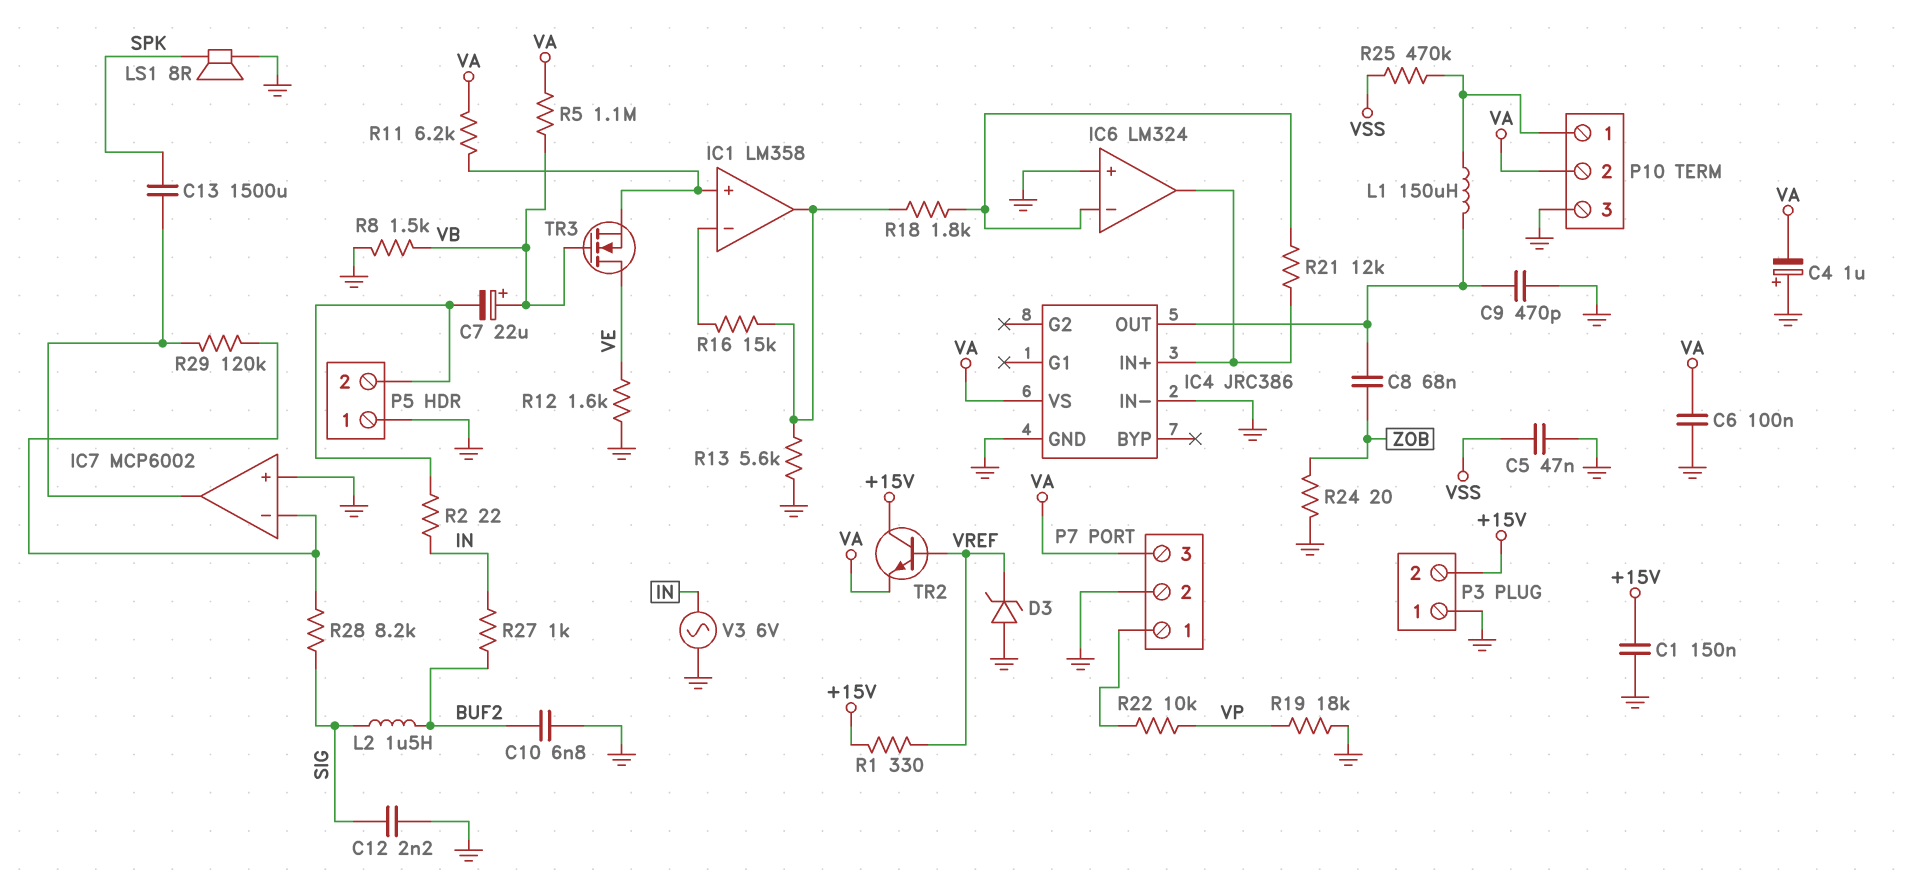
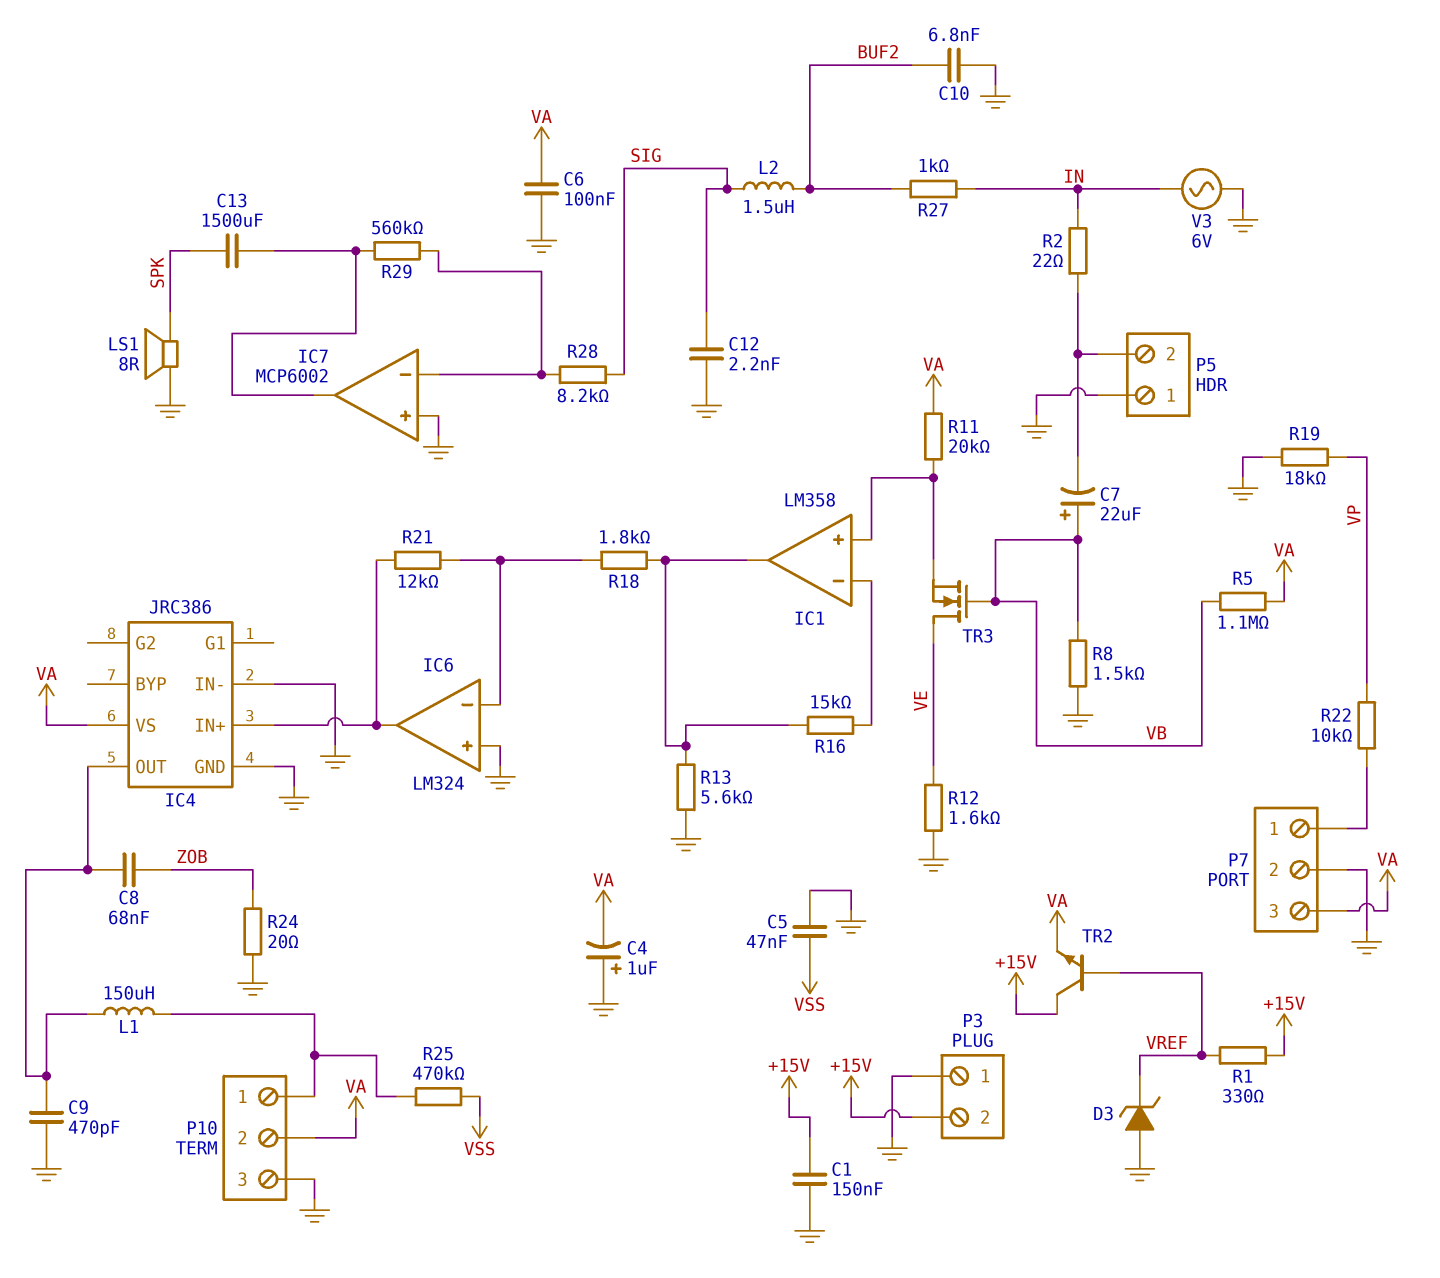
R11: 6.2k (IC1/in+, VA) -> 20k (IC1/in+, VA)
R29: 120k (IC7/in-, IC7/out) -> 560k (IC7/in-, IC7/out)

